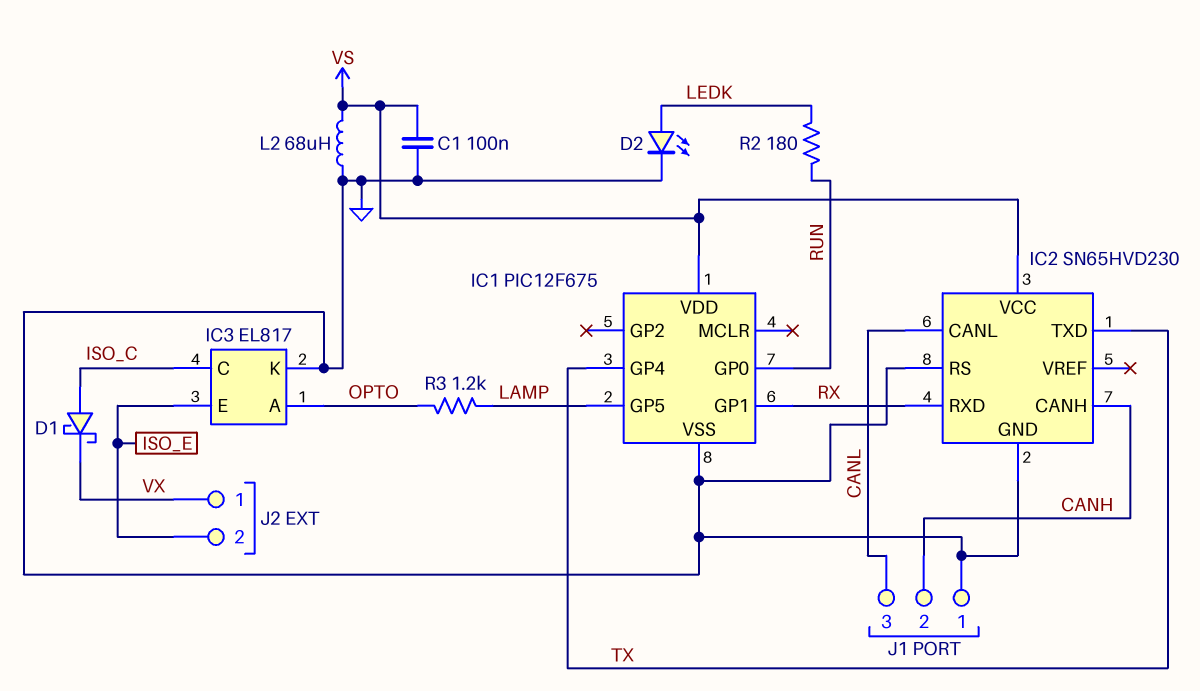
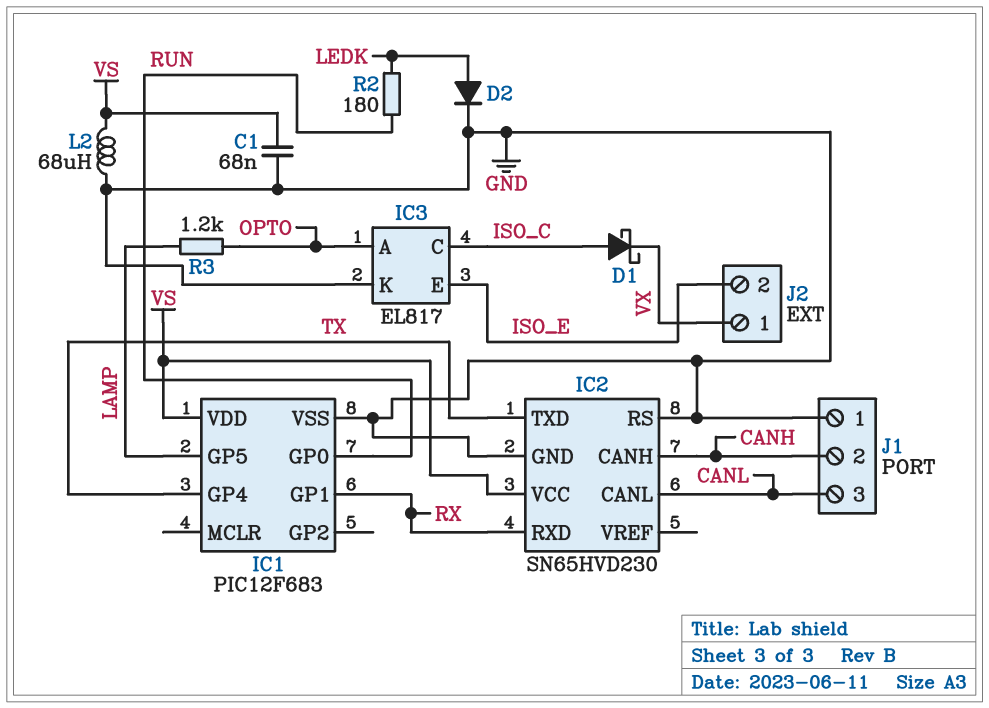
C1: 100nF (GND, VS) -> 68nF (GND, VS)
D2: LED (A LEDK, K GND) -> diode (A LEDK, K GND)
IC1: PIC12F675 -> PIC12F683

